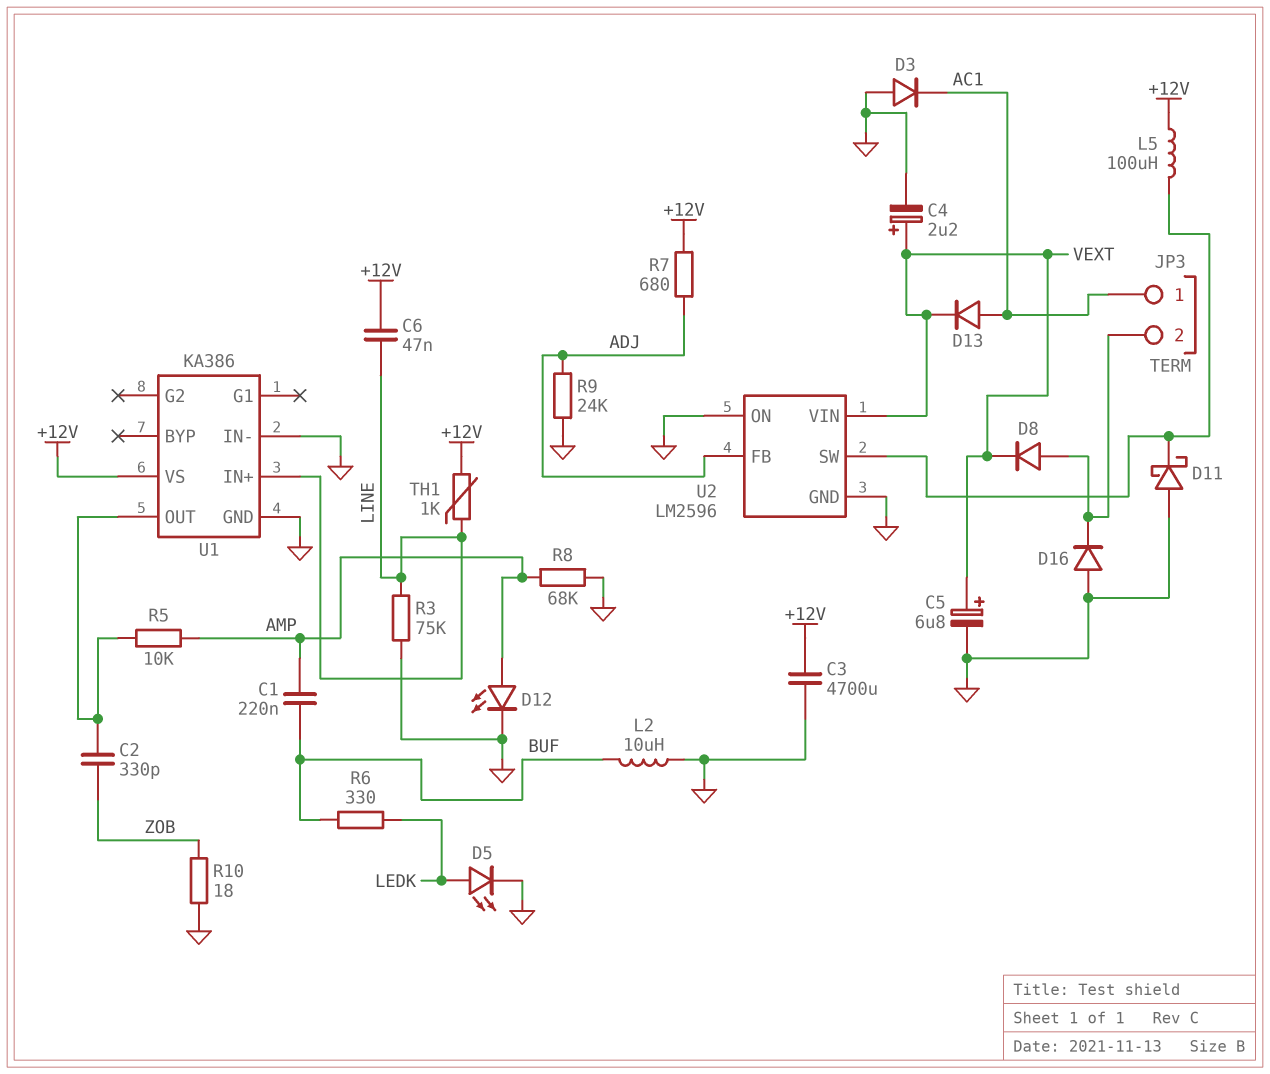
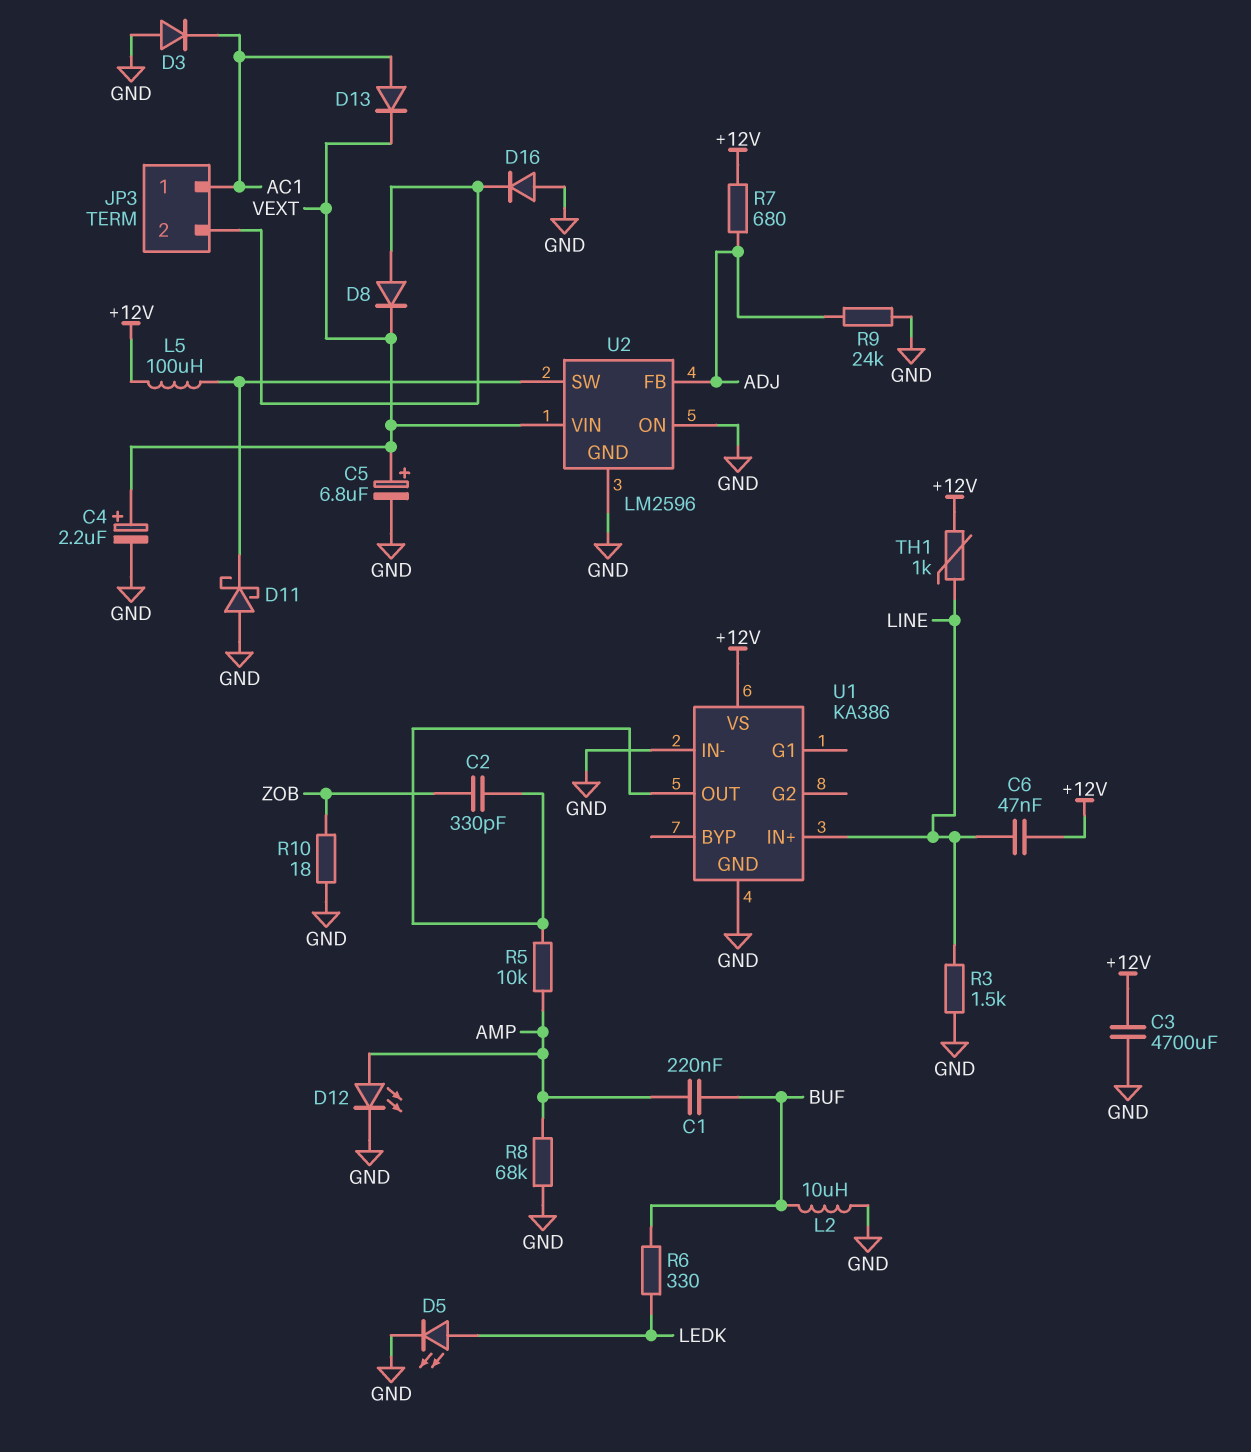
R3: 75k (GND, LINE) -> 1.5k (GND, LINE)

